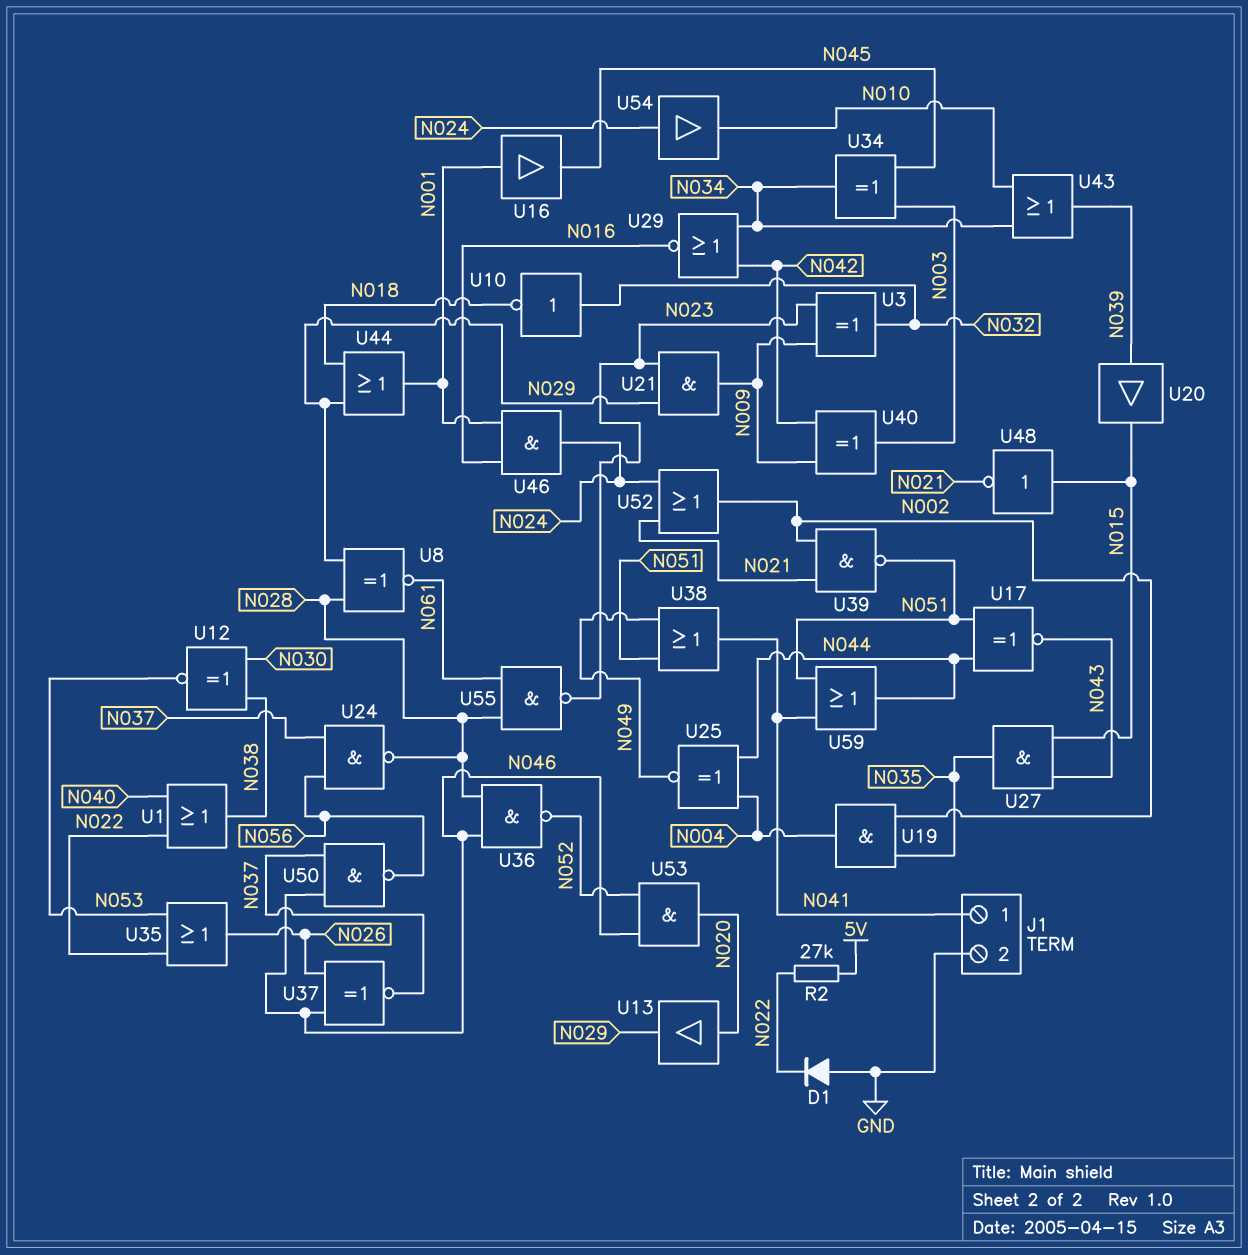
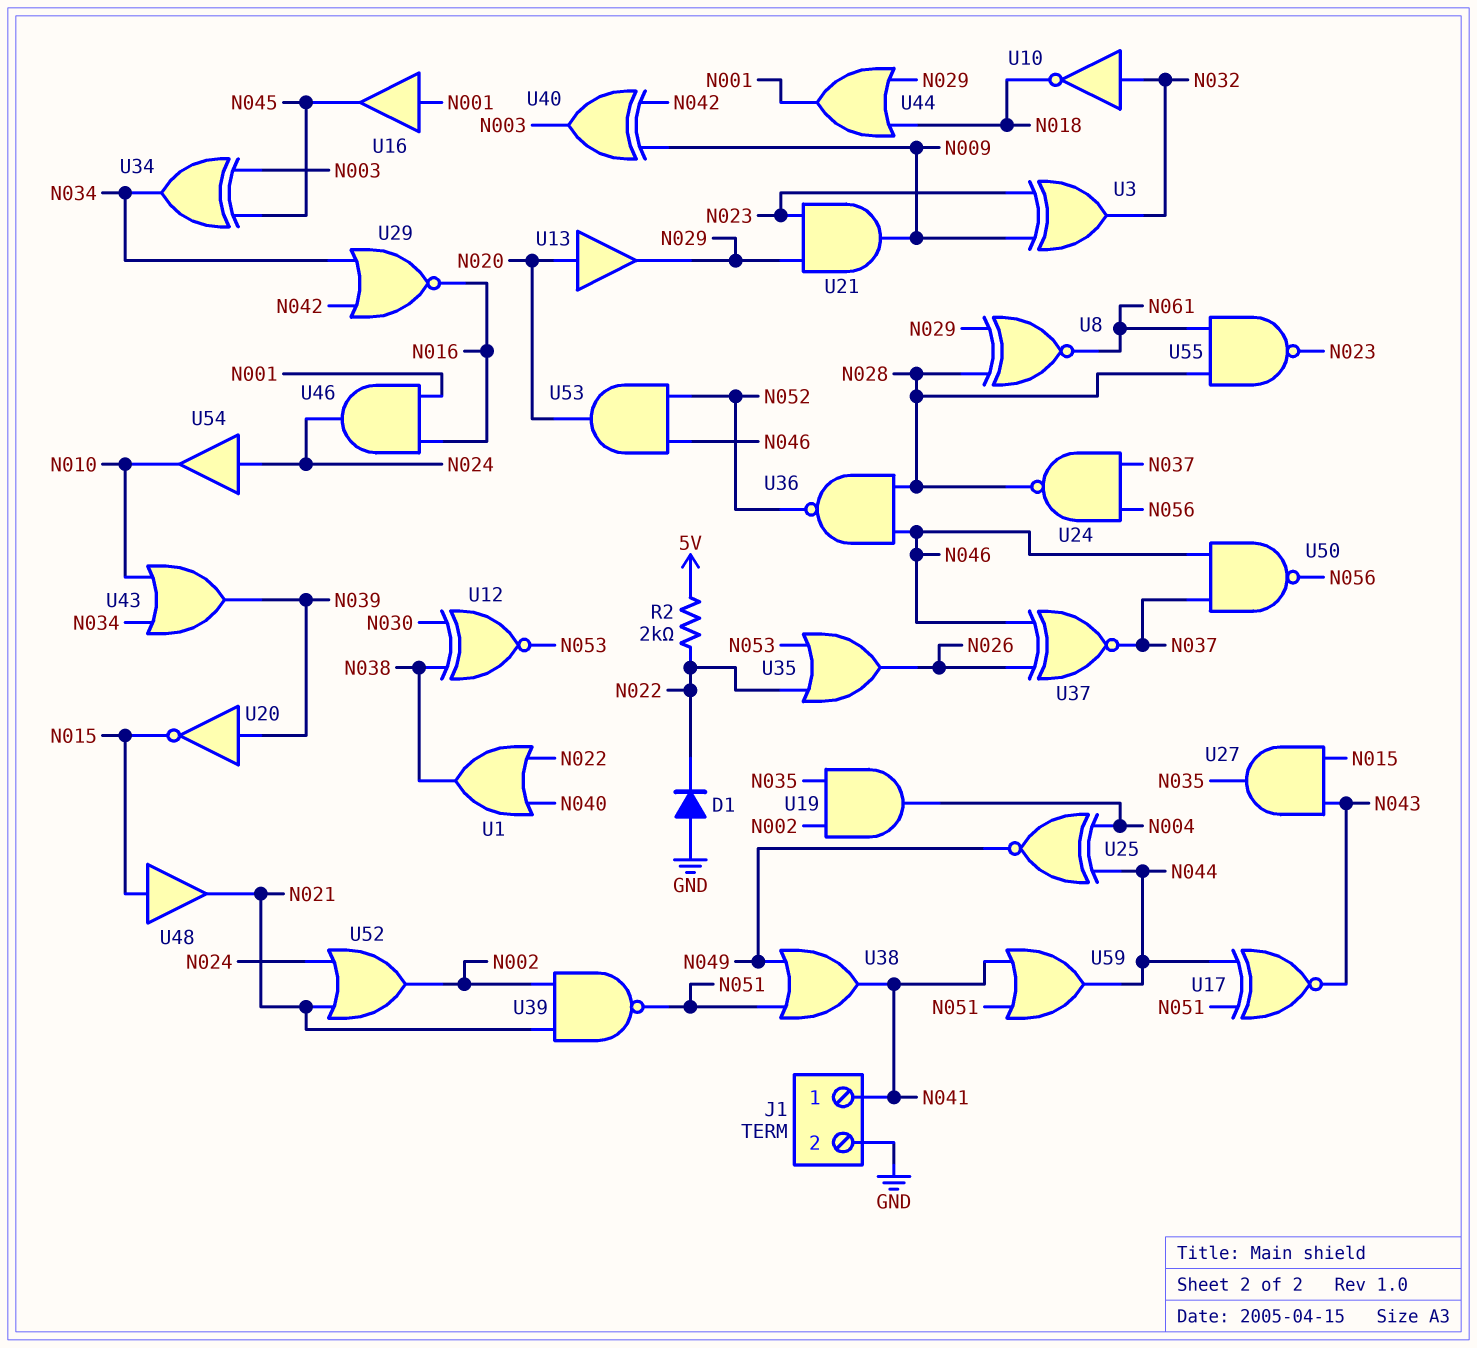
R2: 27k (5V, N022) -> 2k (5V, N022)
U20: buffer (in N039, out N015) -> NOT (in N039, out N015)
U48: NOT (in N015, out N021) -> buffer (in N015, out N021)

